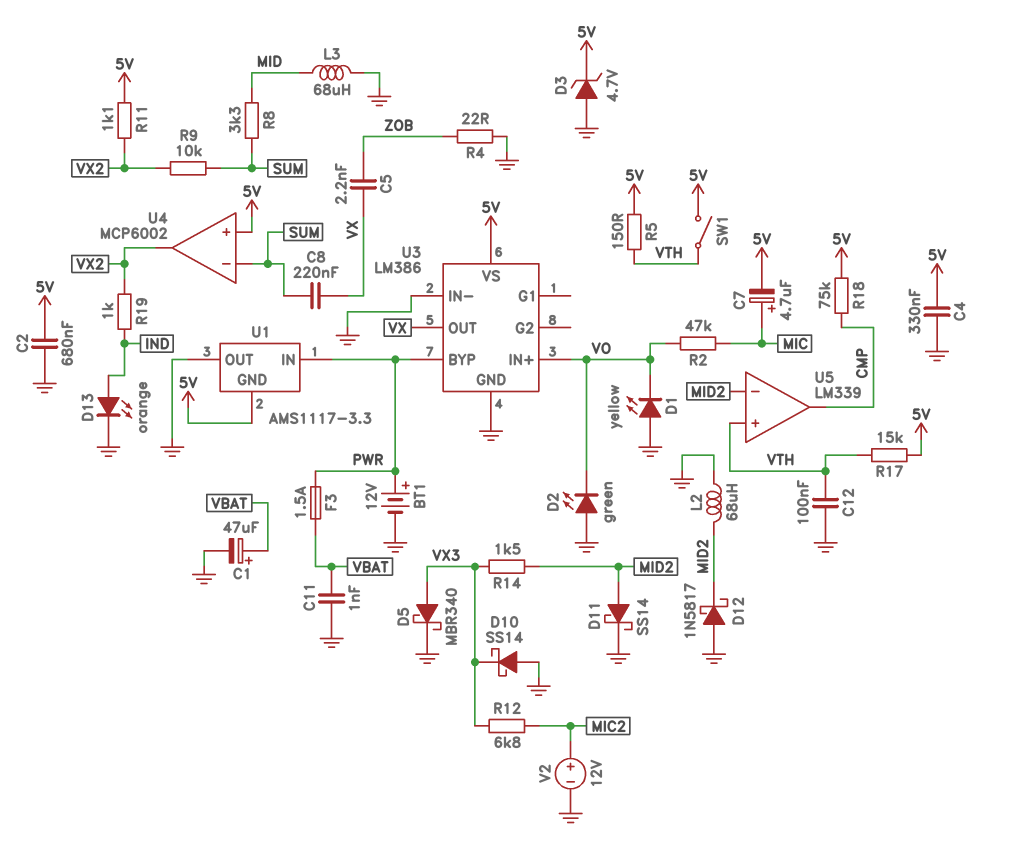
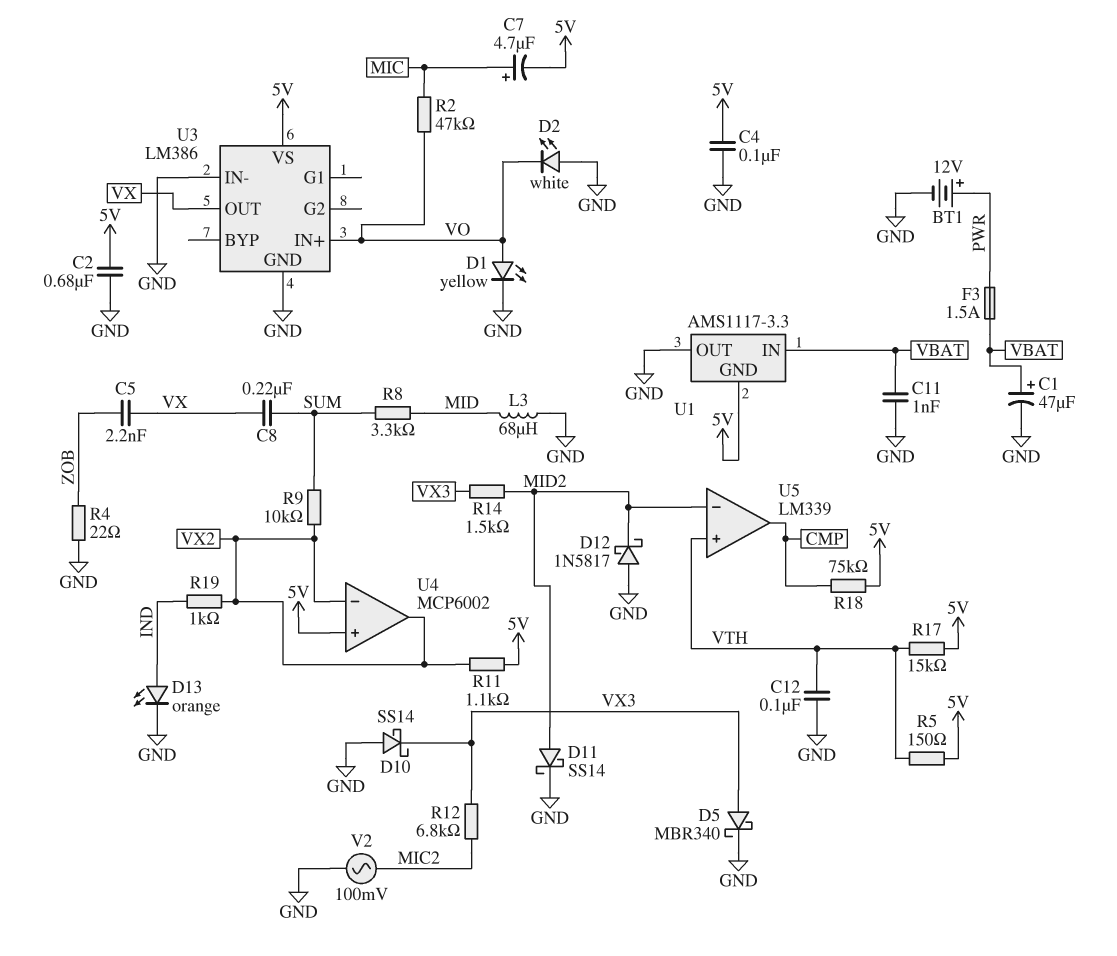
C4: 330nF (5V, GND) -> 100nF (5V, GND)
D1: LED yellow (A GND, K VO) -> LED yellow (A VO, K GND)
D2: LED green (A GND, K VO) -> LED white (A GND, K VO)
D3: zener 4.7V (A GND, K 5V) -> none
L2: 68uH (GND, MID2) -> none
SW1: switch (5V, VTH) -> none
U1 pin IN: PWR -> VBAT
U3 pin BYP: PWR -> none
U4 pin in-: SUM -> VX2
V2: 12V (plus MIC2, minus GND) -> AC 100mV (GND, MIC2)

